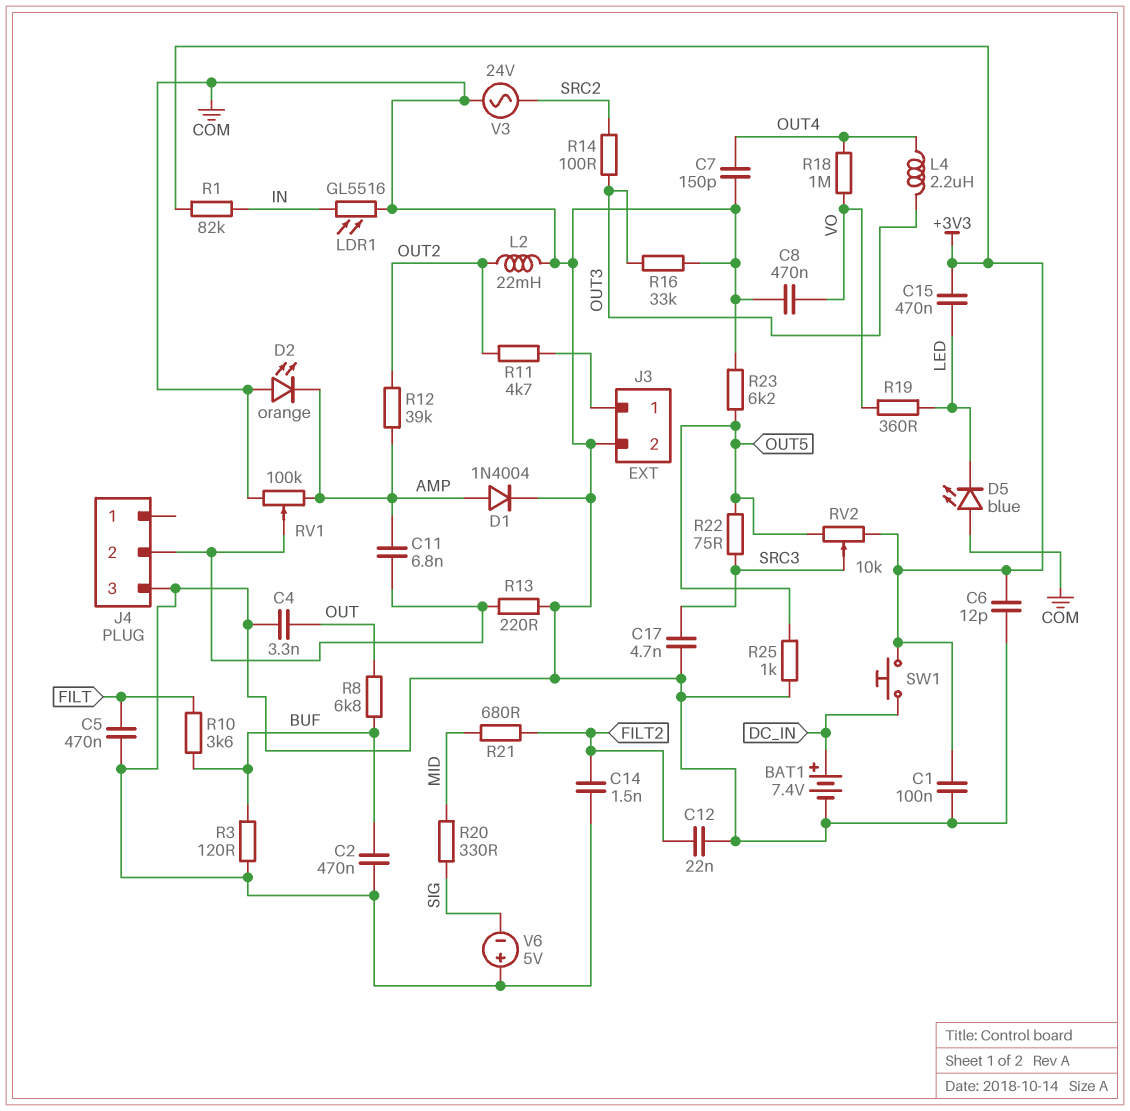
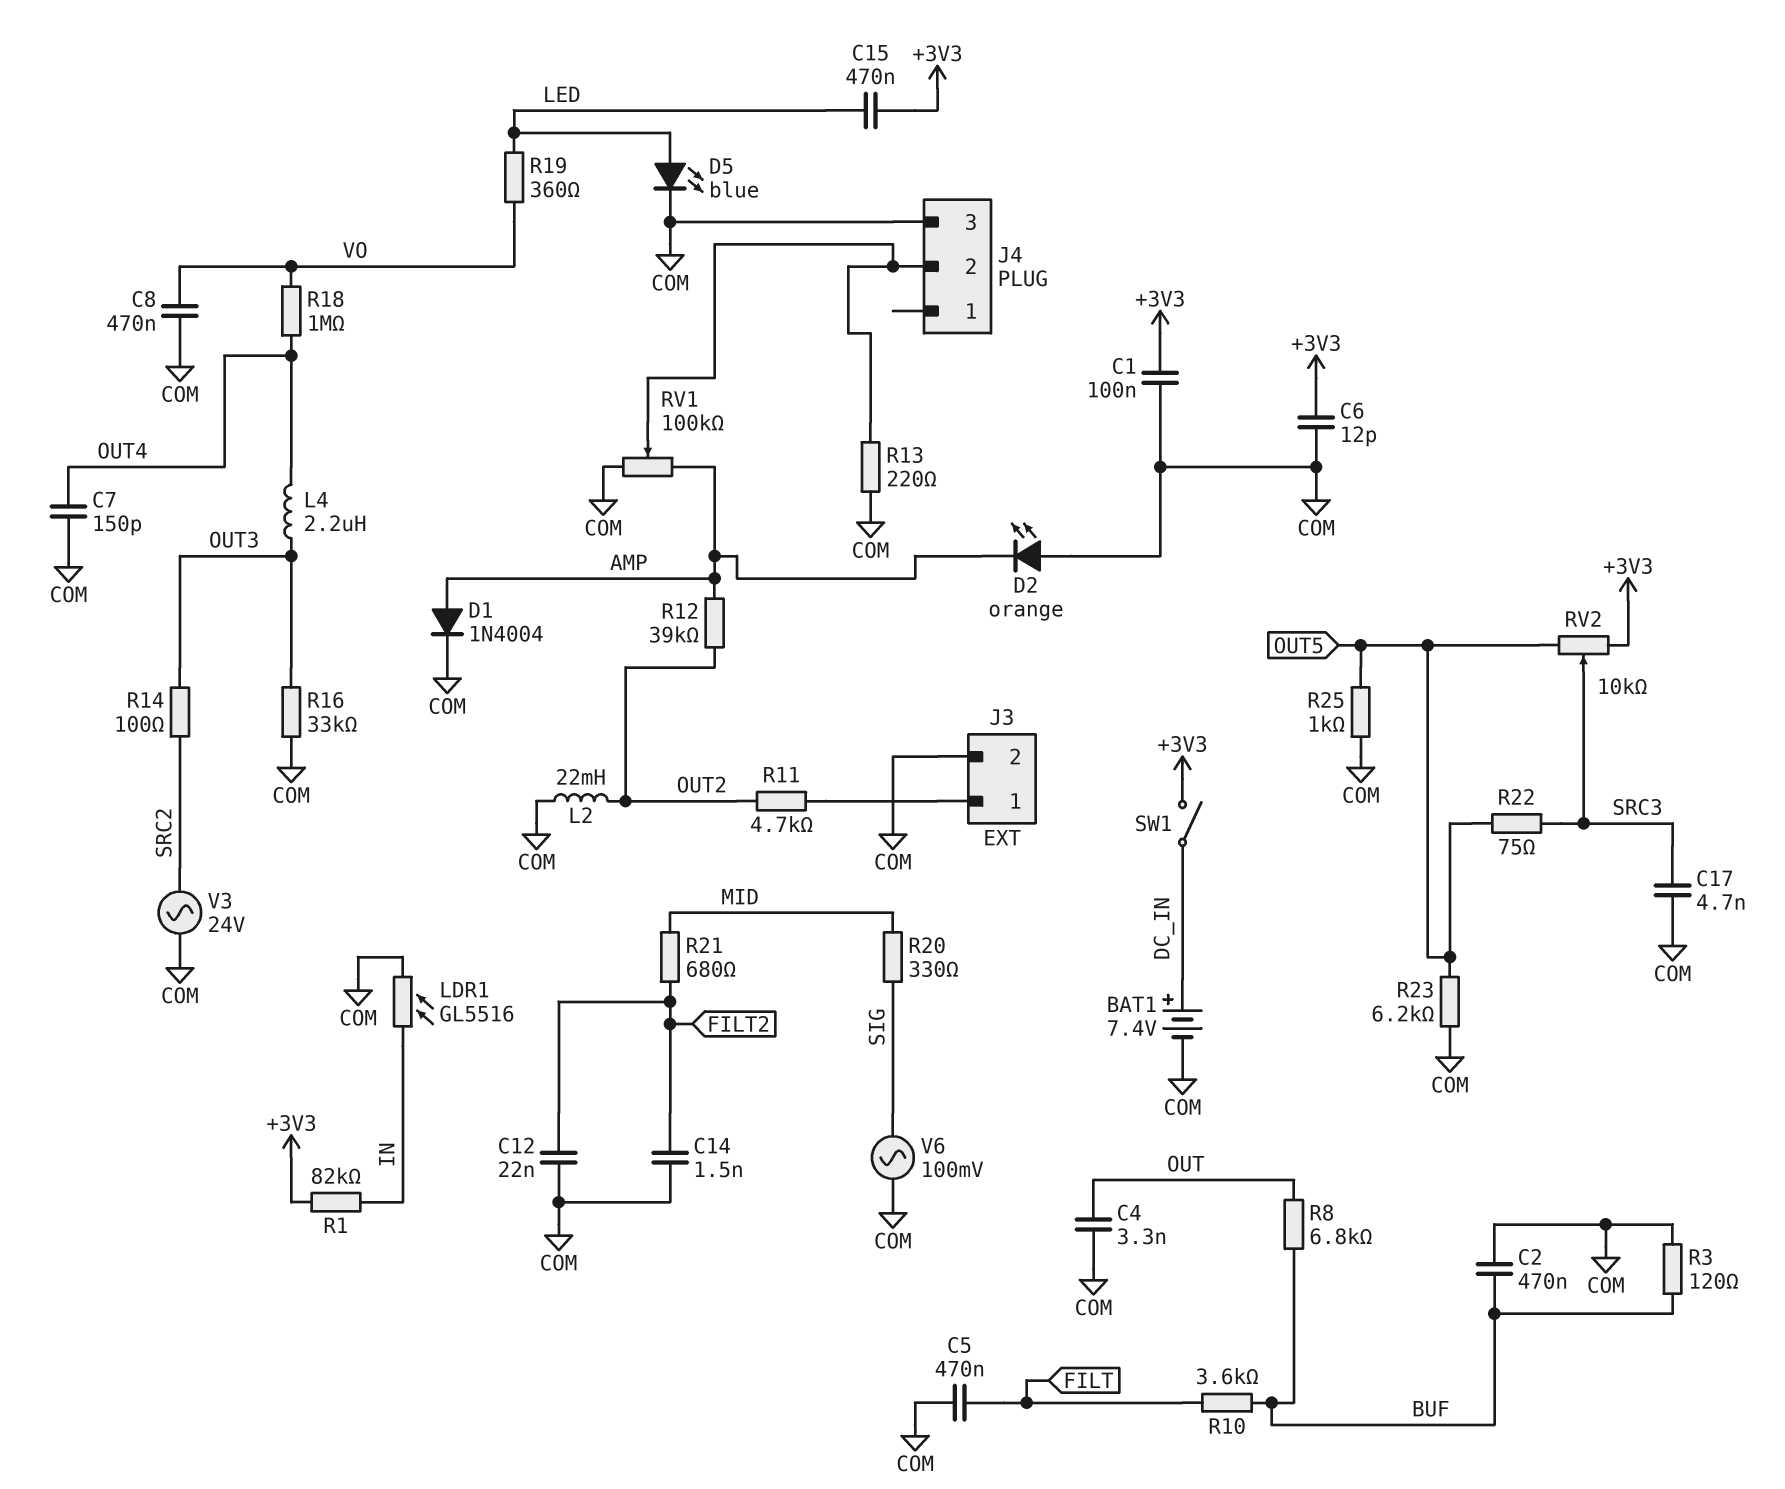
C11: 6.8nF (AMP, J4/2) -> none
D5: LED blue (A COM, K LED) -> LED blue (A LED, K COM)
SW1: button (+3V3, DC_IN) -> switch (+3V3, DC_IN)
V6: 5V (plus COM, minus SIG) -> AC 100mV (COM, SIG)

